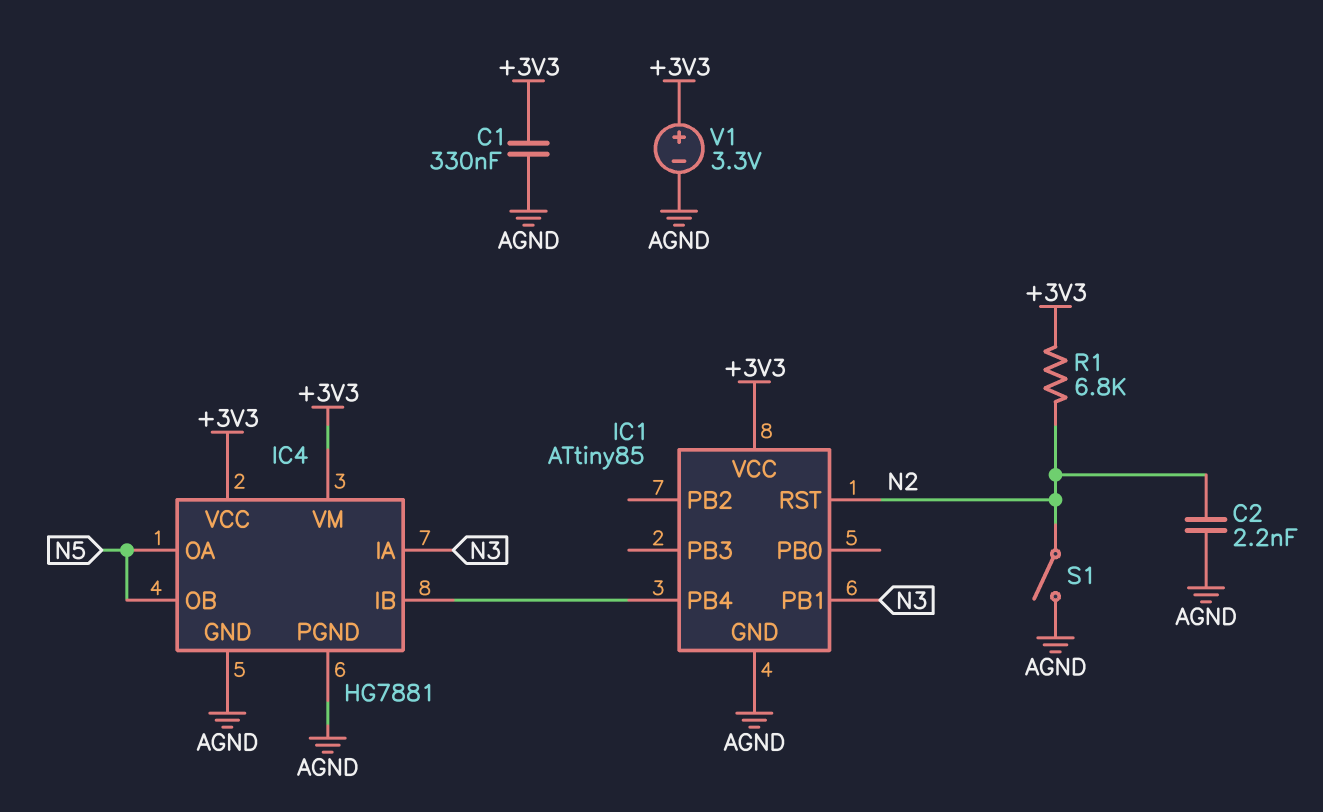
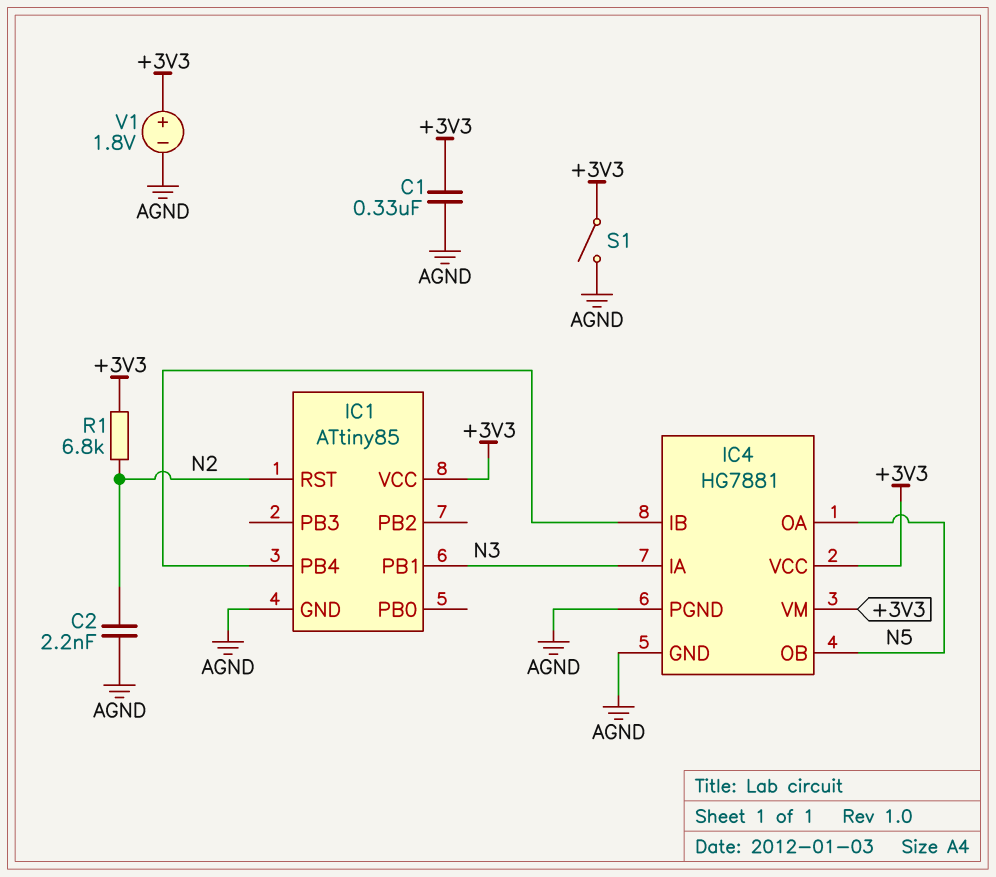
S1: switch (AGND, N2) -> switch (+3V3, AGND)
V1: 3.3V (plus +3V3, minus AGND) -> 1.8V (plus +3V3, minus AGND)

